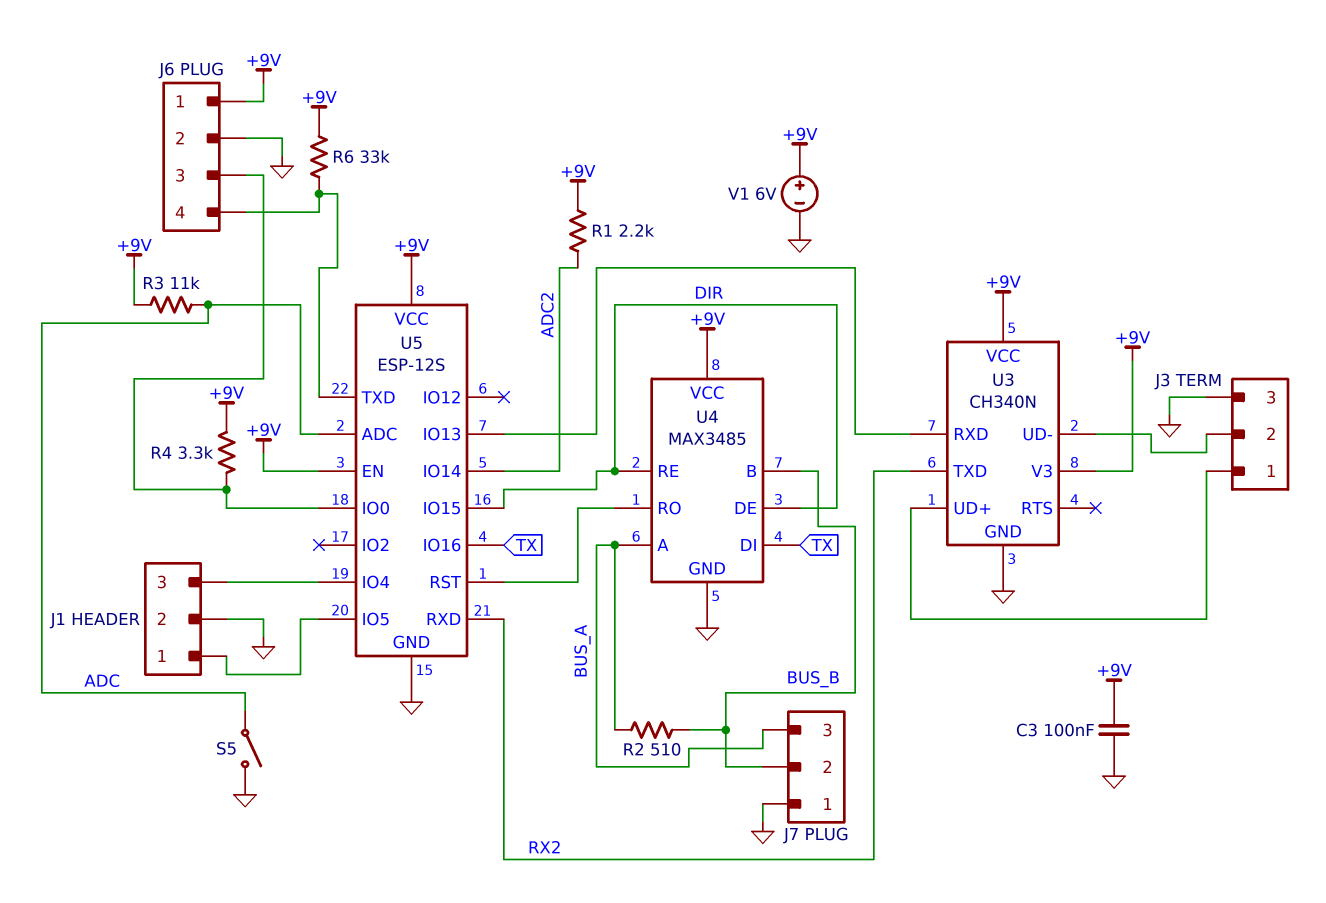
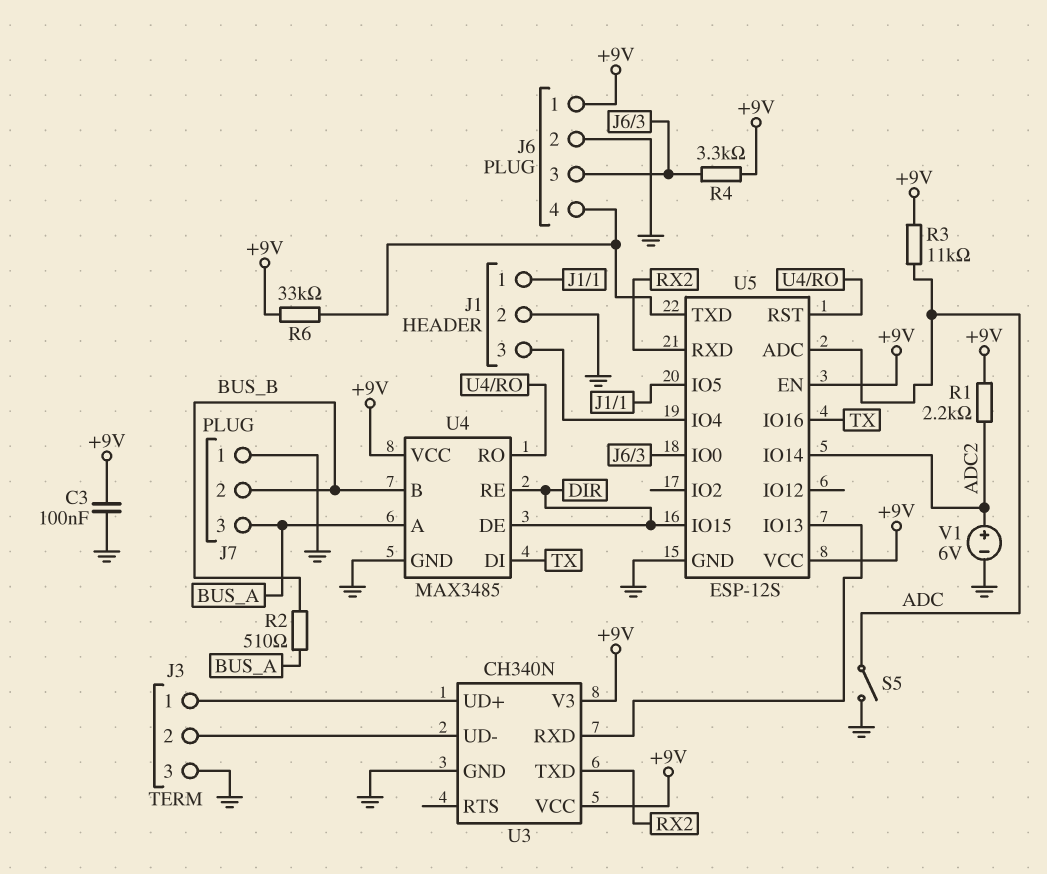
V1: 6V (plus +9V, minus GND) -> 6V (plus ADC2, minus GND)

